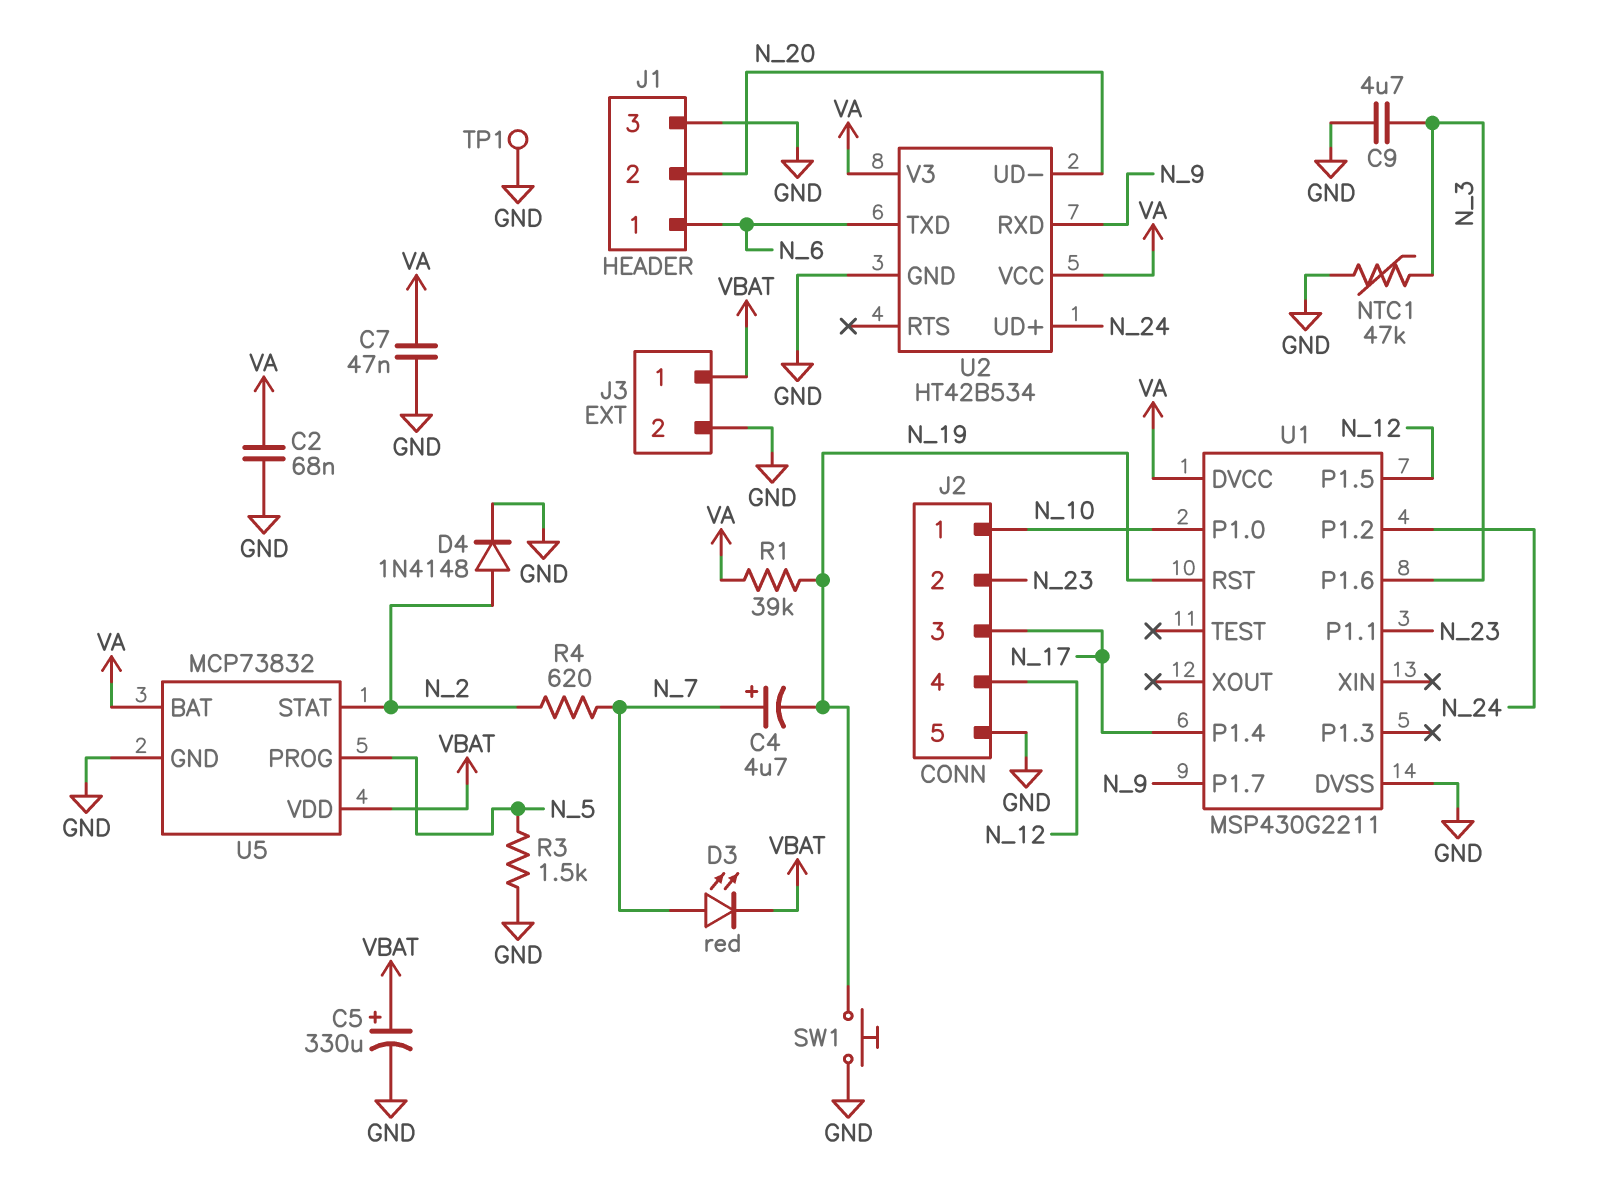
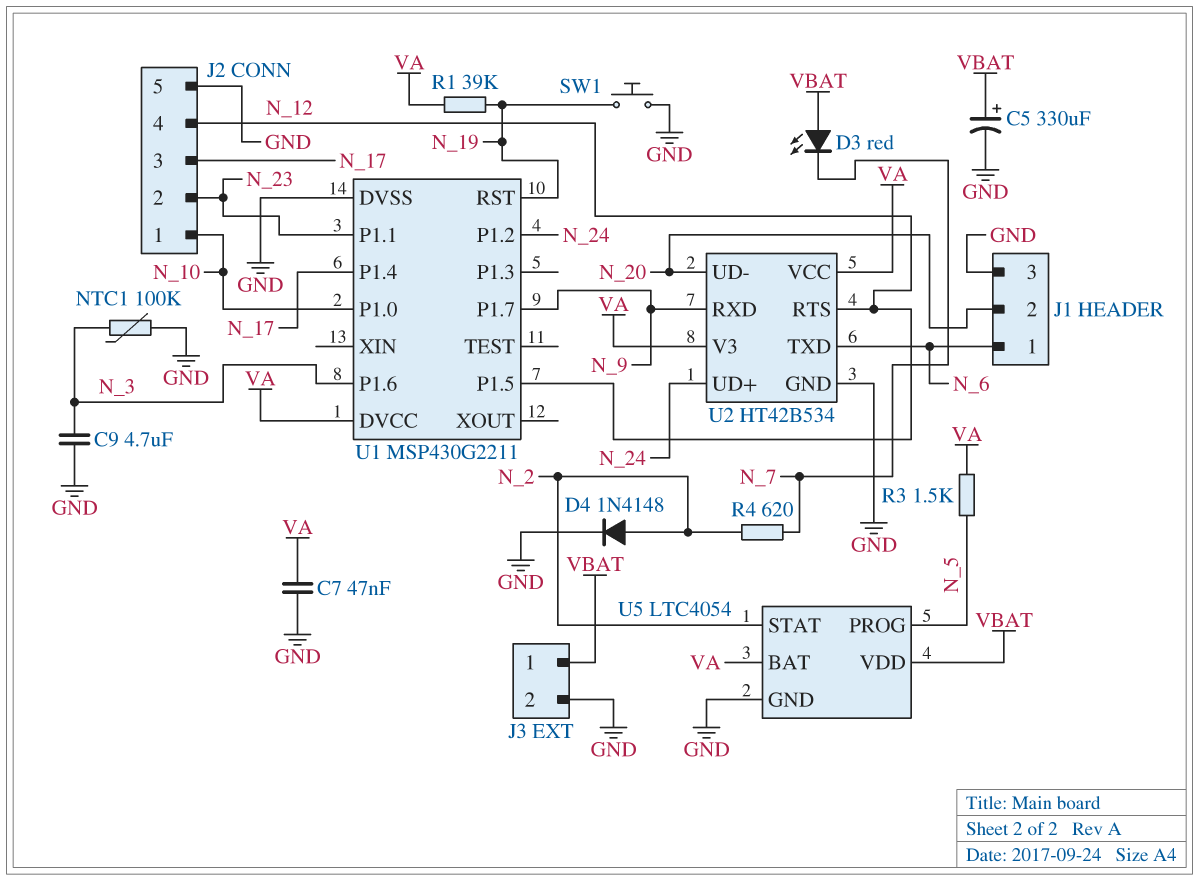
C2: 68nF (GND, VA) -> none
C4: 4.7uF (plus N_7, minus N_19) -> none
D3: LED red (A N_7, K VBAT) -> LED red (A VBAT, K N_7)
NTC1: 47k (GND, N_3) -> 100k (GND, N_3)
R3: 1.5k (GND, N_5) -> 1.5k (N_5, VA)
TP1: test point (GND) -> none
U2 pin RTS: none -> N_12
U5: MCP73832 -> LTC4054

